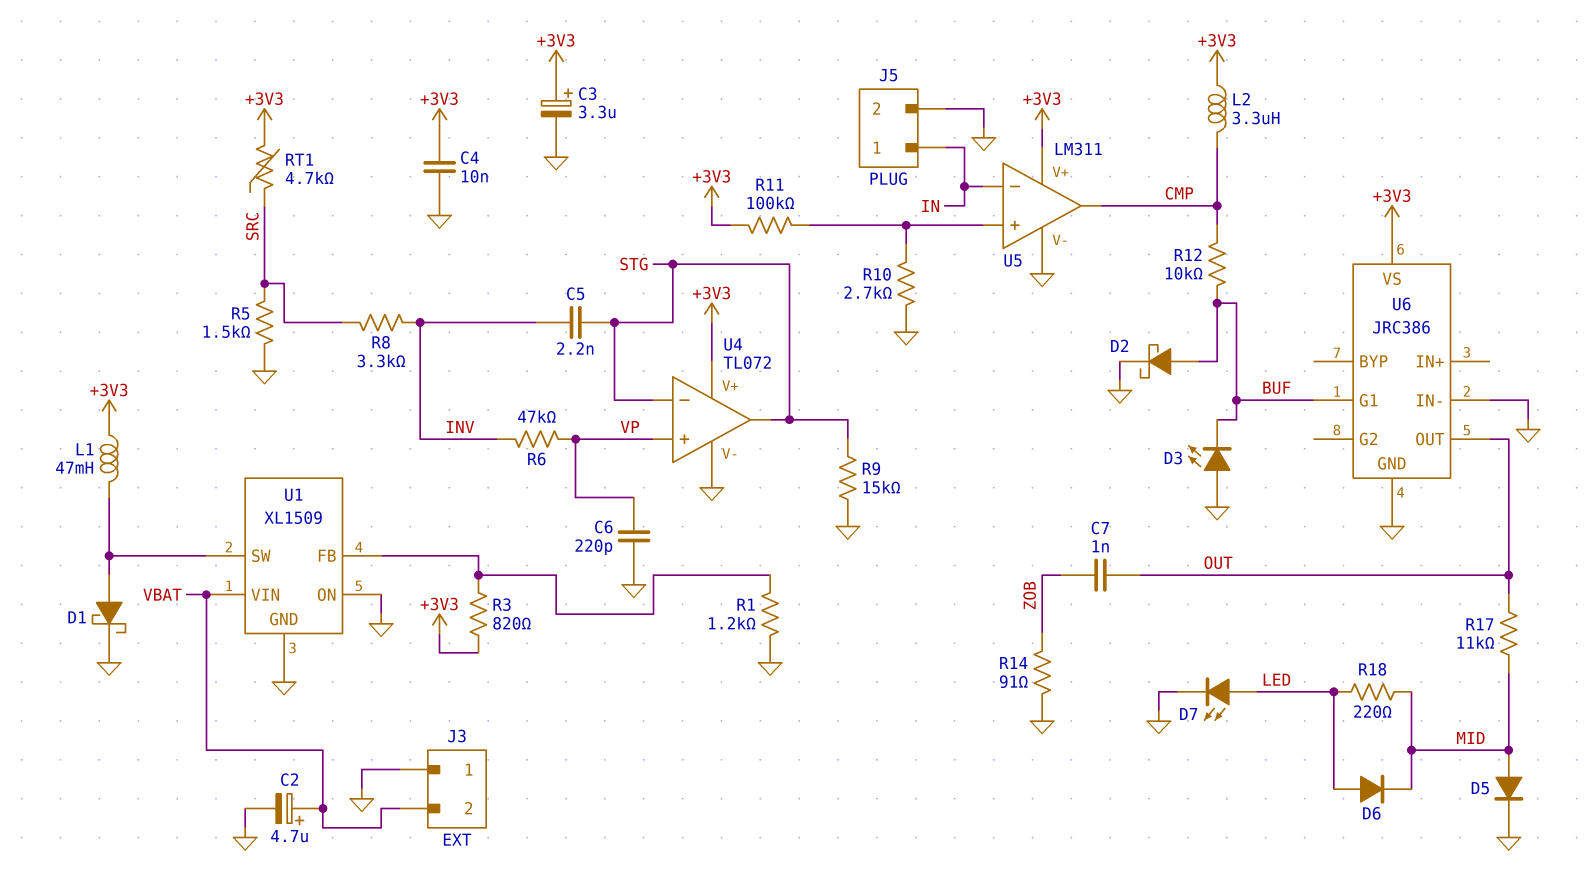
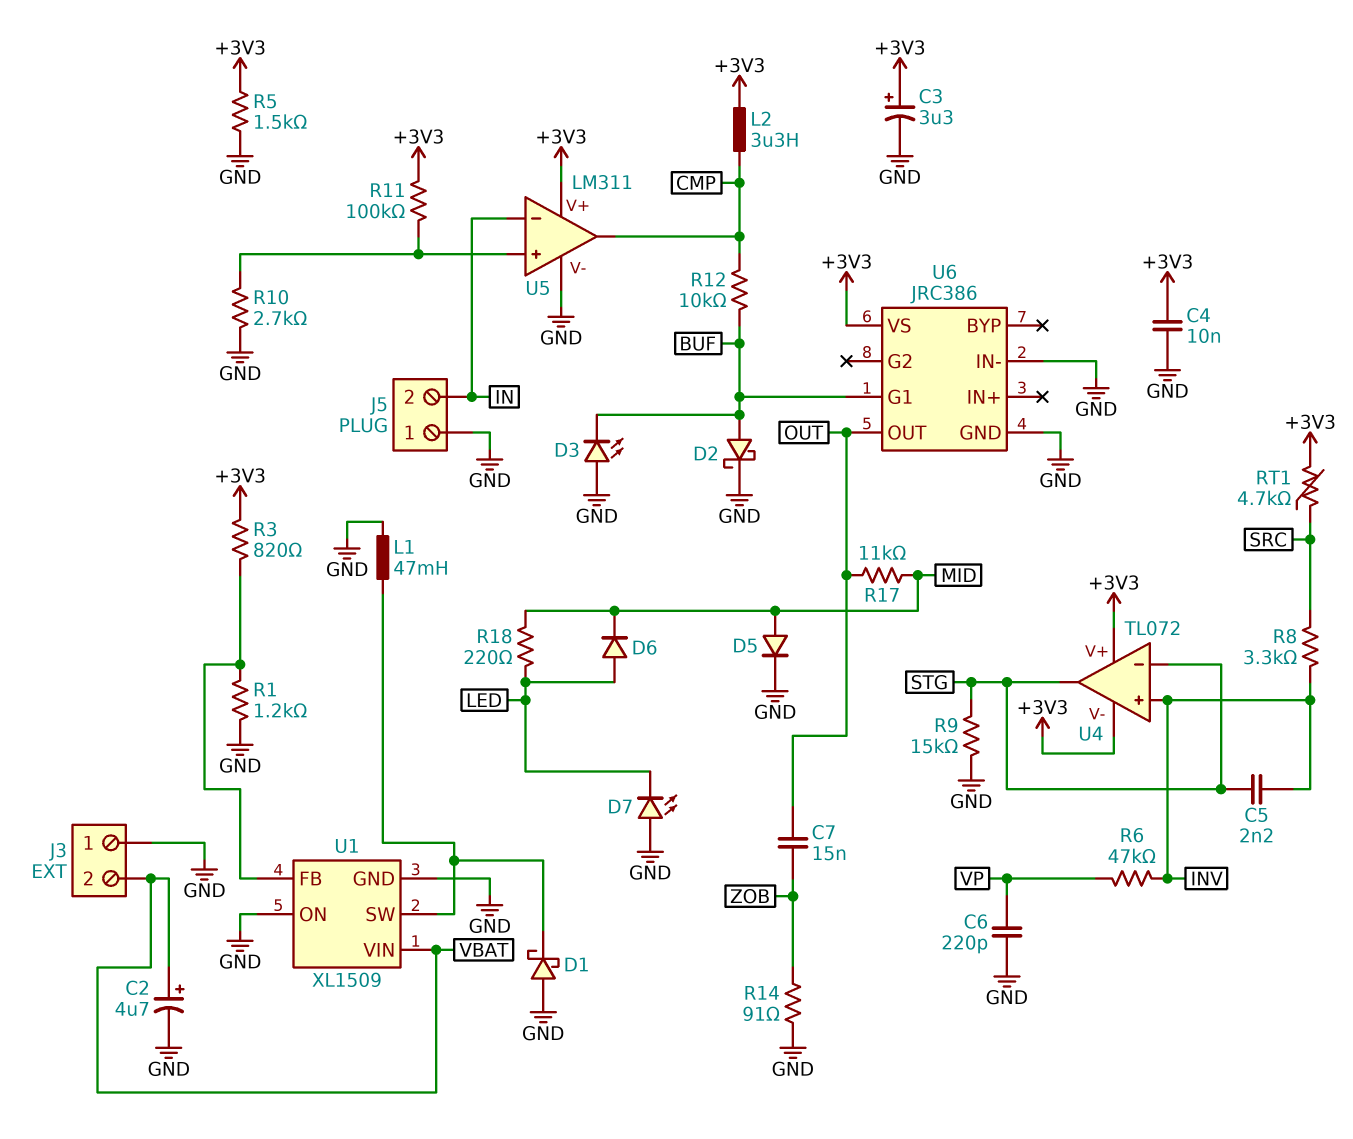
C7: 1nF (OUT, ZOB) -> 15nF (OUT, ZOB)
D1: schottky (A U1/SW, K GND) -> schottky (A GND, K U1/SW)
D7: LED (A LED, K GND) -> LED (A GND, K LED)
J5 pin 1: IN -> GND
J5 pin 2: GND -> IN
L1: 47mH (+3V3, U1/SW) -> 47mH (GND, U1/SW)
R5: 1.5k (GND, SRC) -> 1.5k (+3V3, GND)
U4 pin V-: GND -> +3V3
U4 pin in+: VP -> INV

